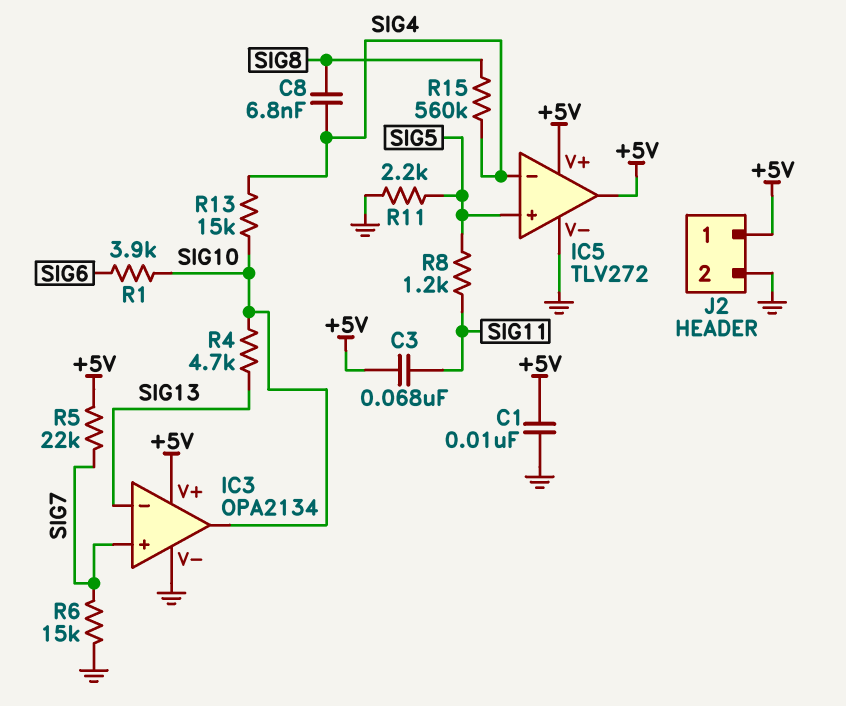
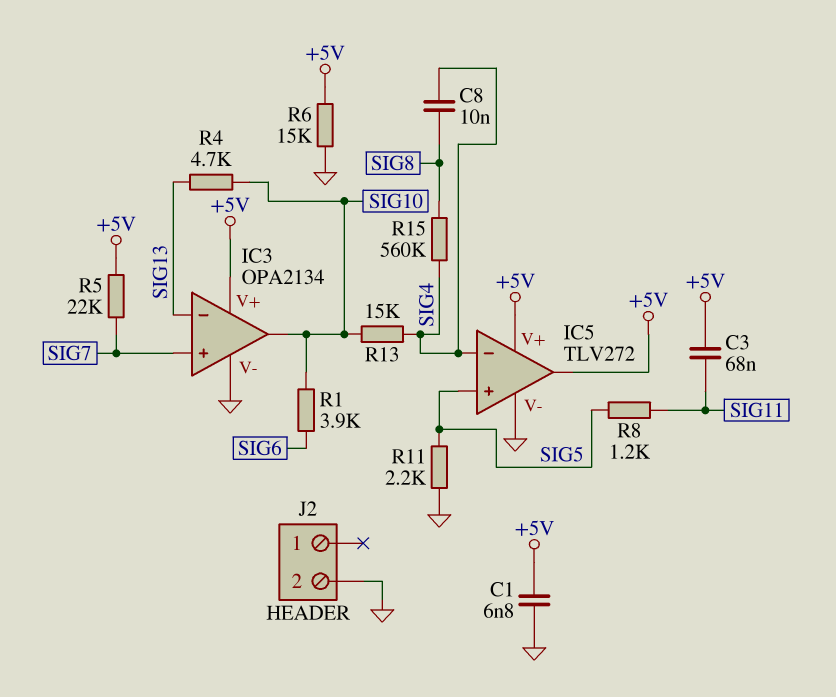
C1: 10nF (+5V, GND) -> 6.8nF (+5V, GND)
C8: 6.8nF (SIG4, SIG8) -> 10nF (SIG4, SIG8)
J2 pin 1: +5V -> none
R6: 15k (GND, SIG7) -> 15k (+5V, GND)

